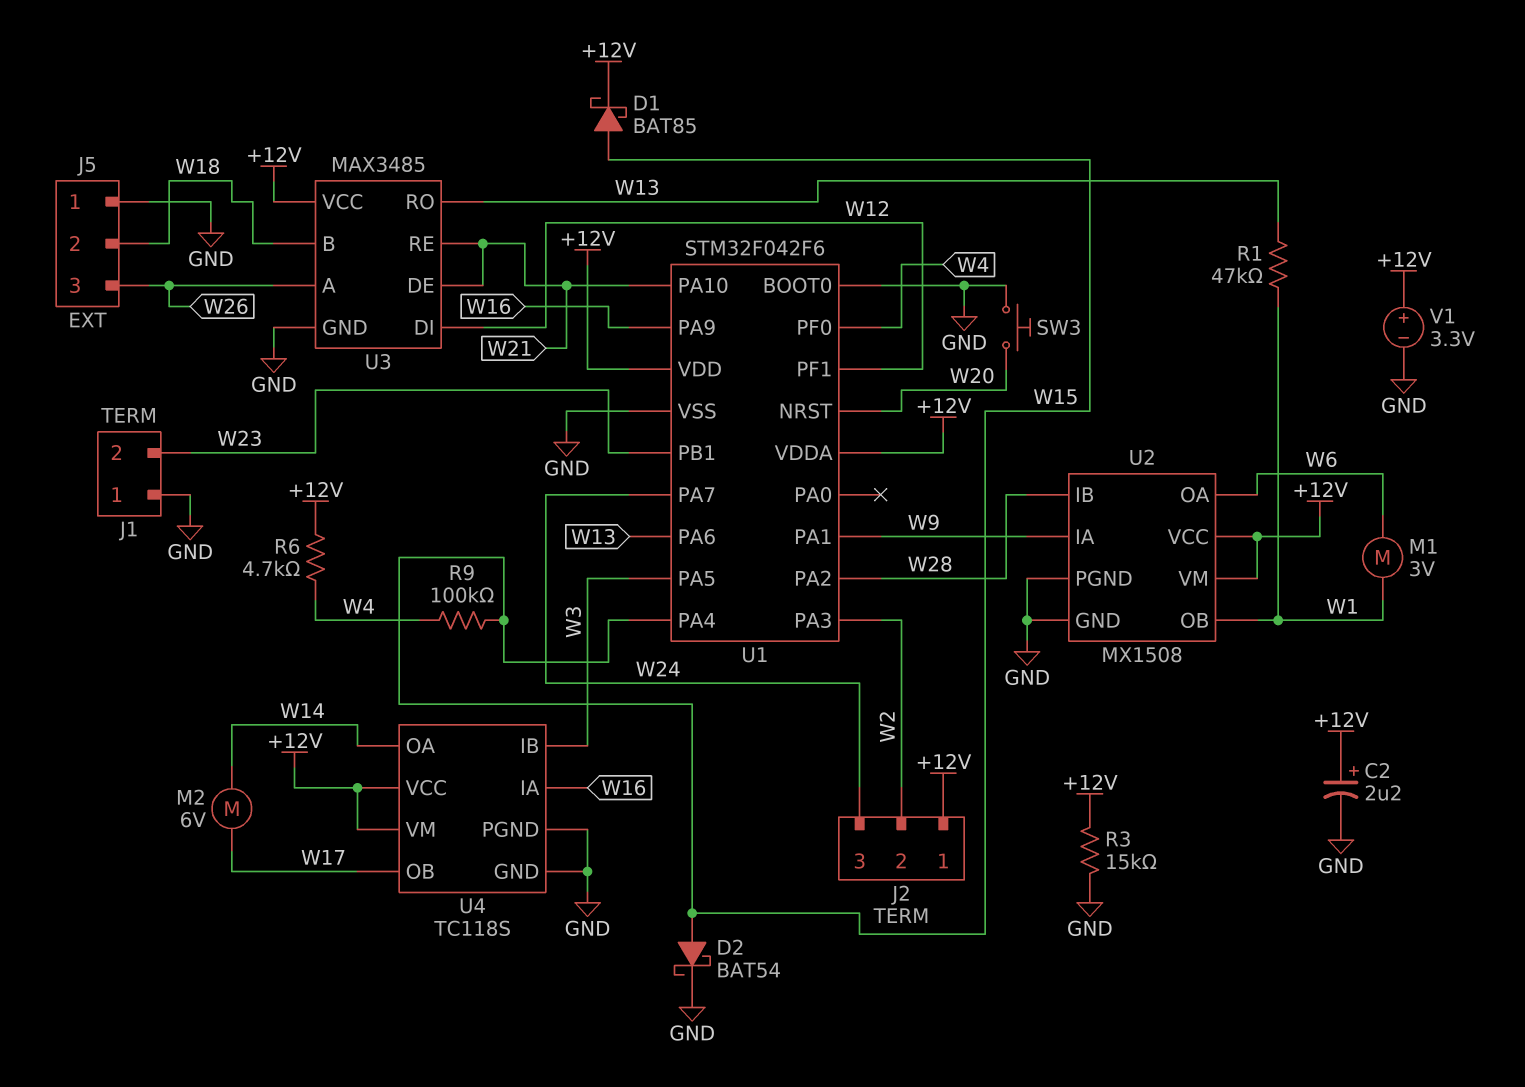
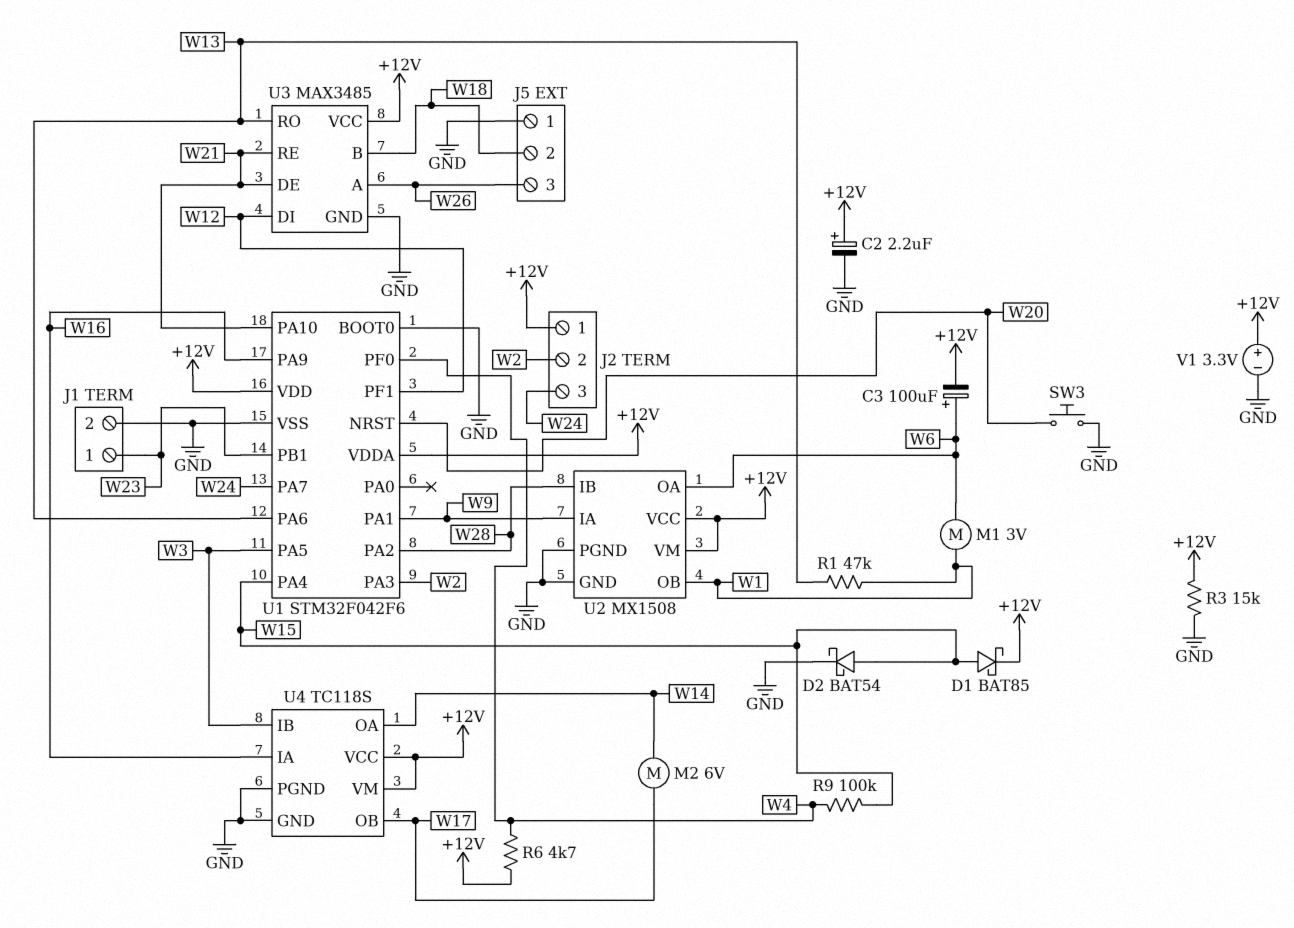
C3: none -> 100uF (plus W6, minus +12V)
J1 pin 1: GND -> W23
J1 pin 2: W23 -> GND

